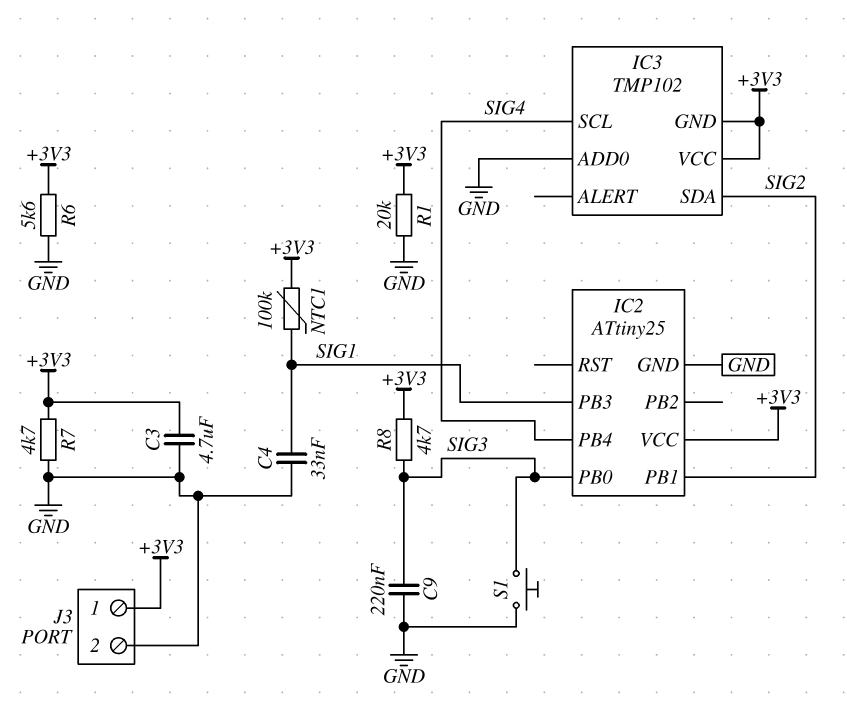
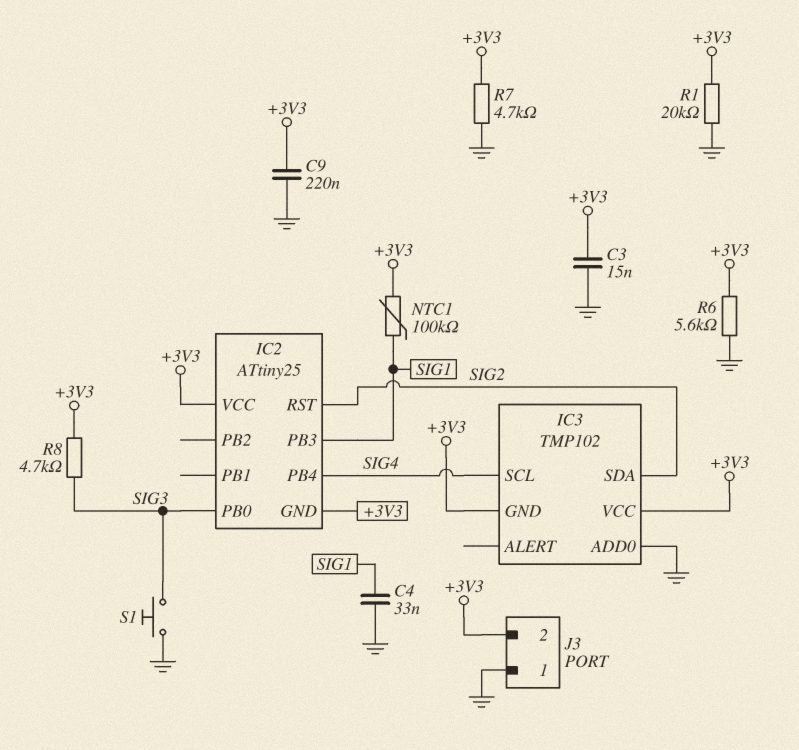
C3: 4.7uF (+3V3, GND) -> 15nF (+3V3, GND)
C9: 220nF (GND, SIG3) -> 220nF (+3V3, GND)
IC2 pin GND: GND -> +3V3
IC2 pin PB1: SIG2 -> none
IC2 pin RST: none -> SIG2
J3 pin 1: +3V3 -> GND
J3 pin 2: GND -> +3V3

